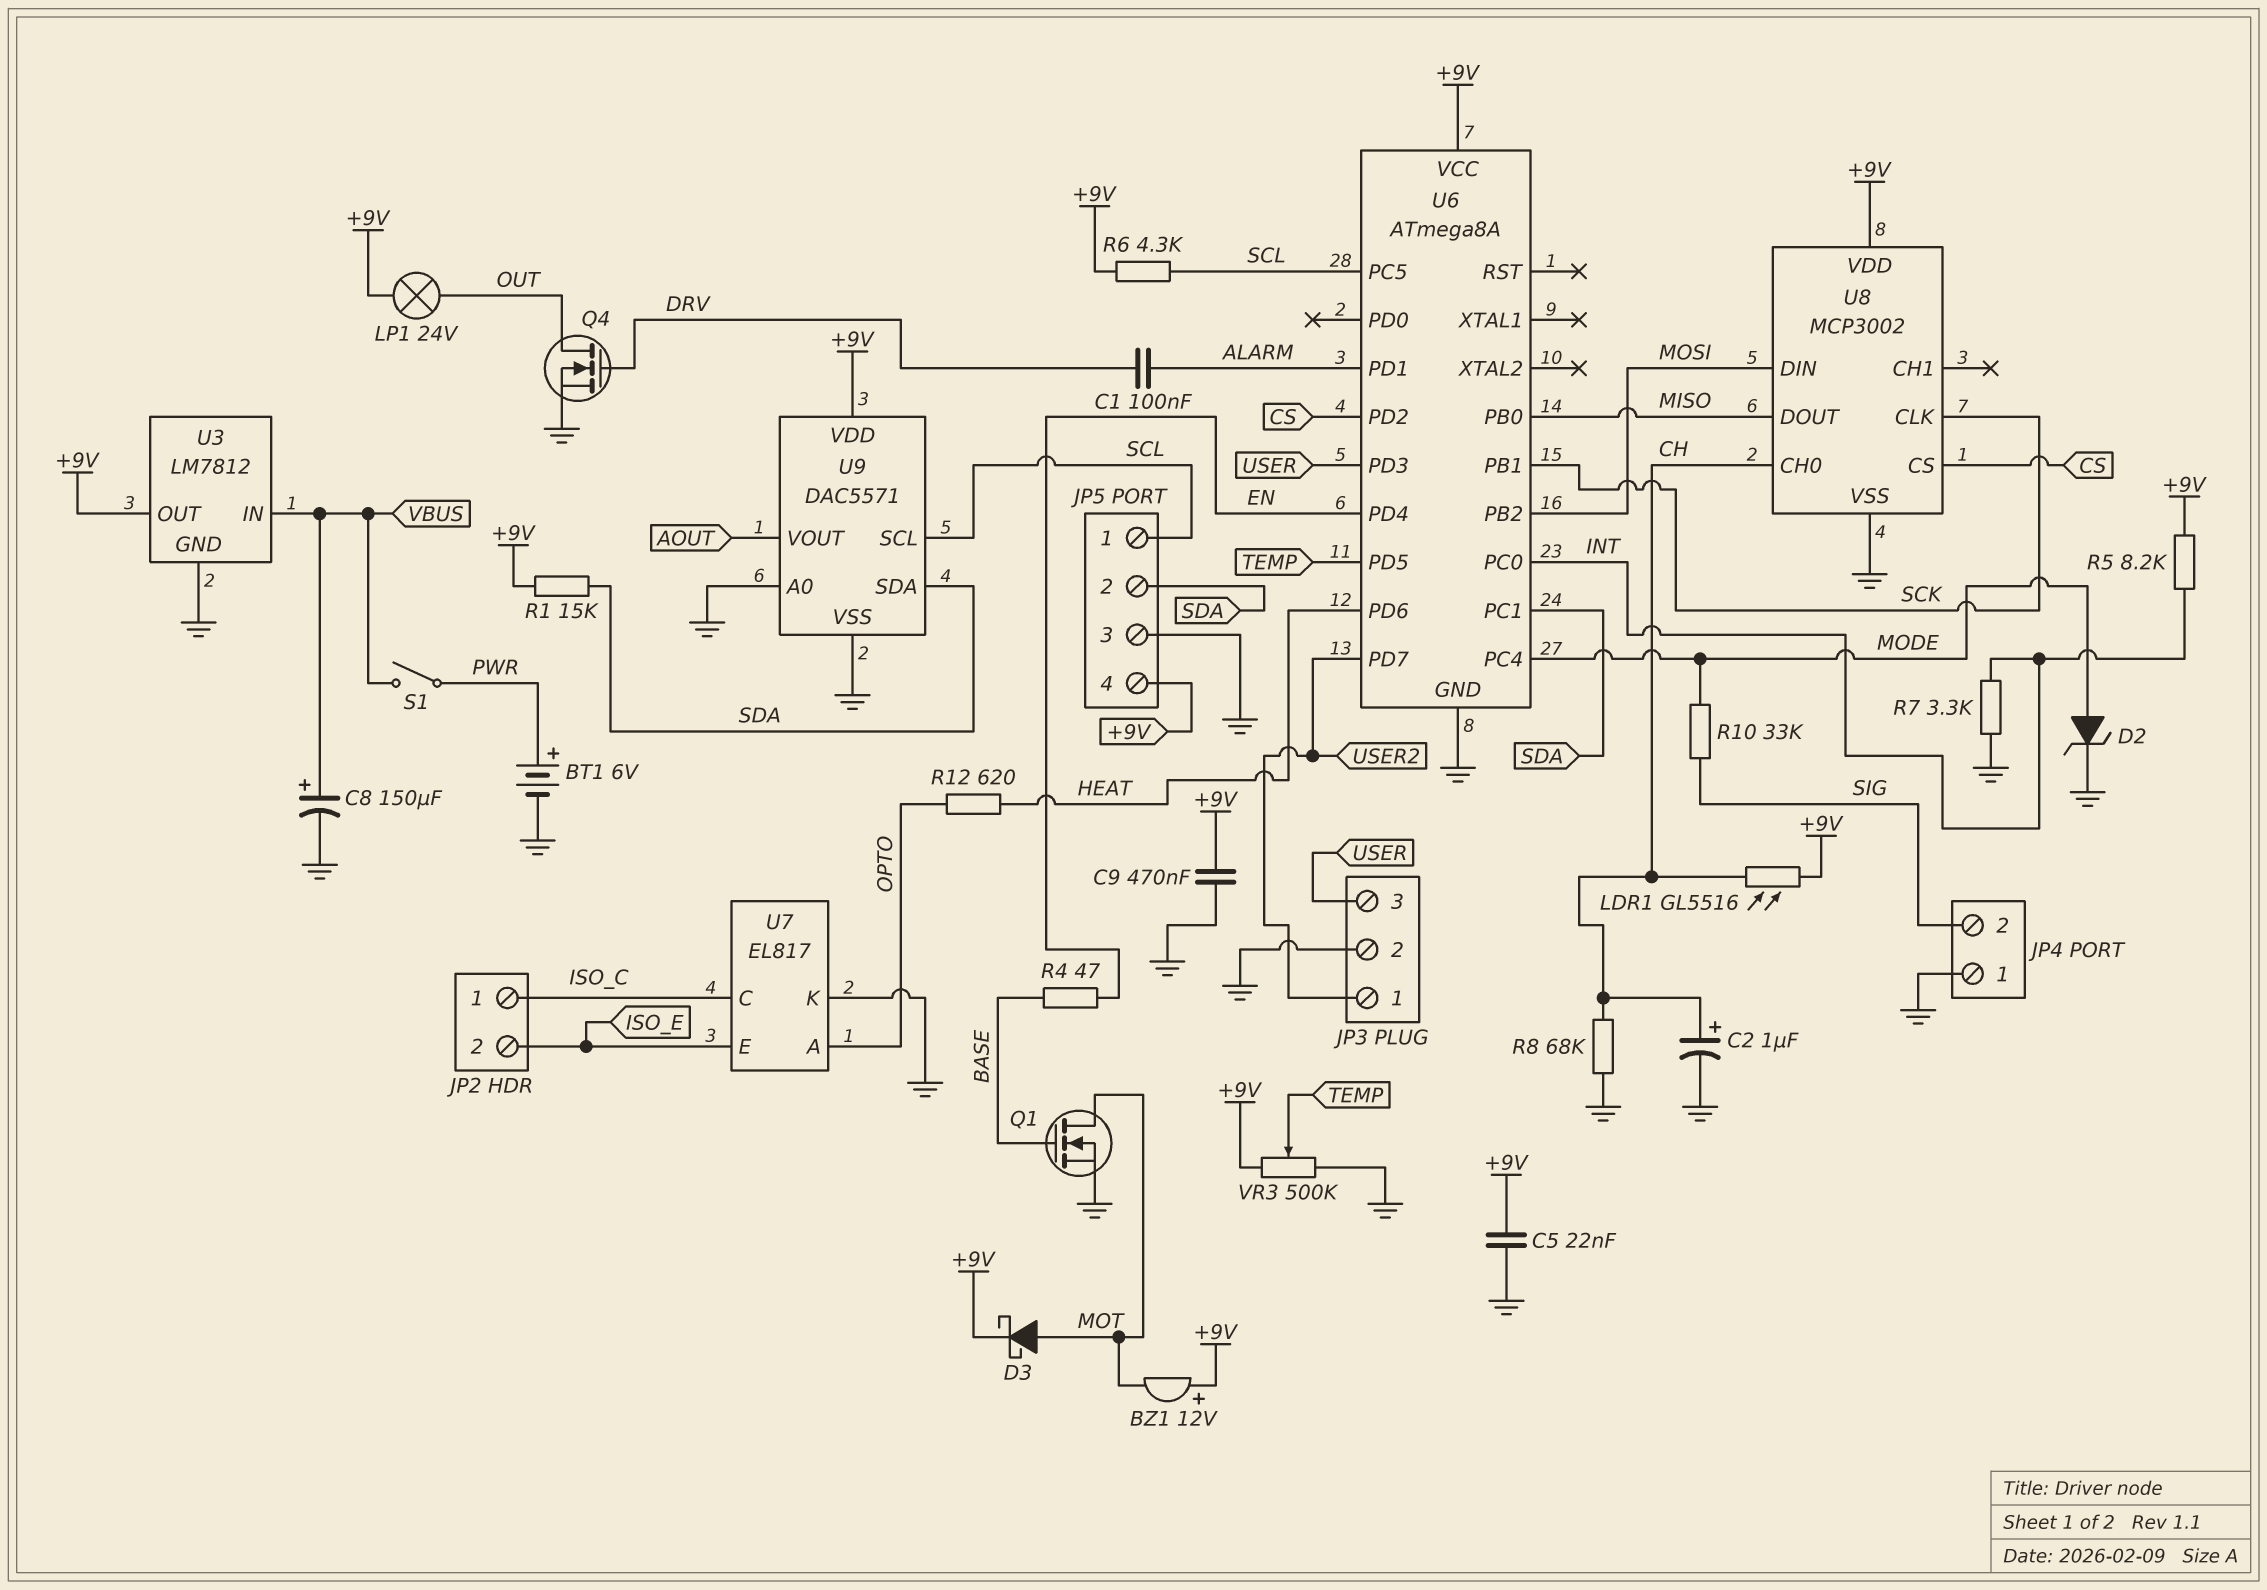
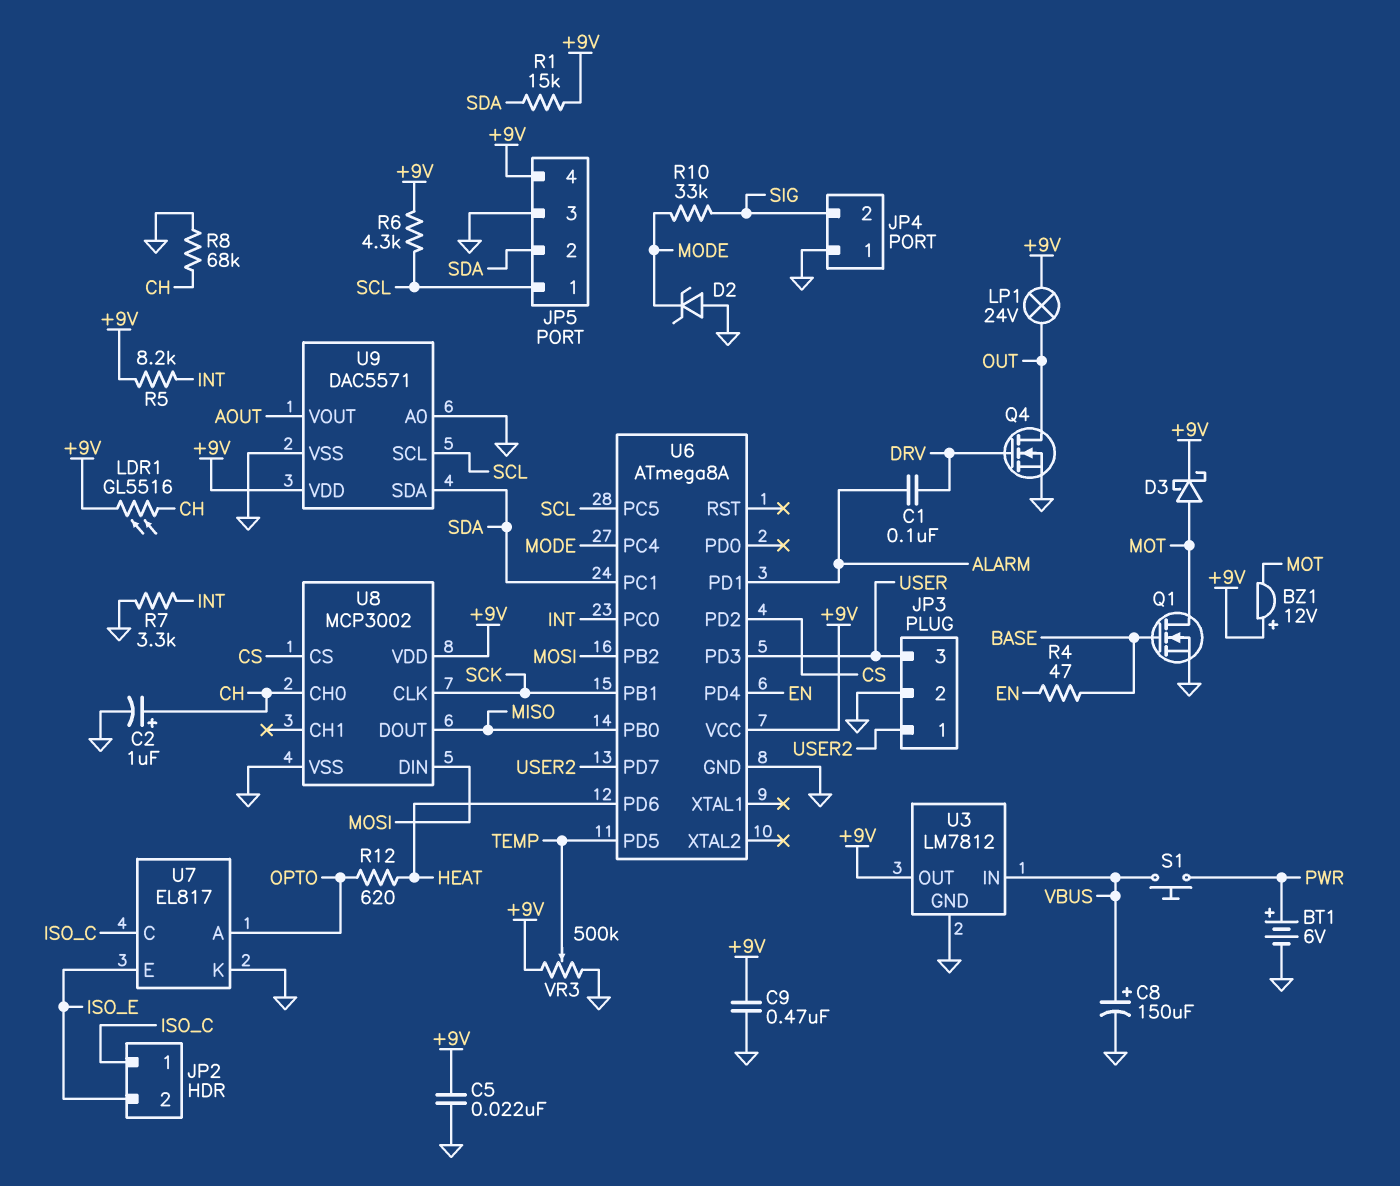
D2: zener (A MODE, K GND) -> zener (A GND, K MODE)
S1: switch (PWR, VBUS) -> button (PWR, VBUS)

